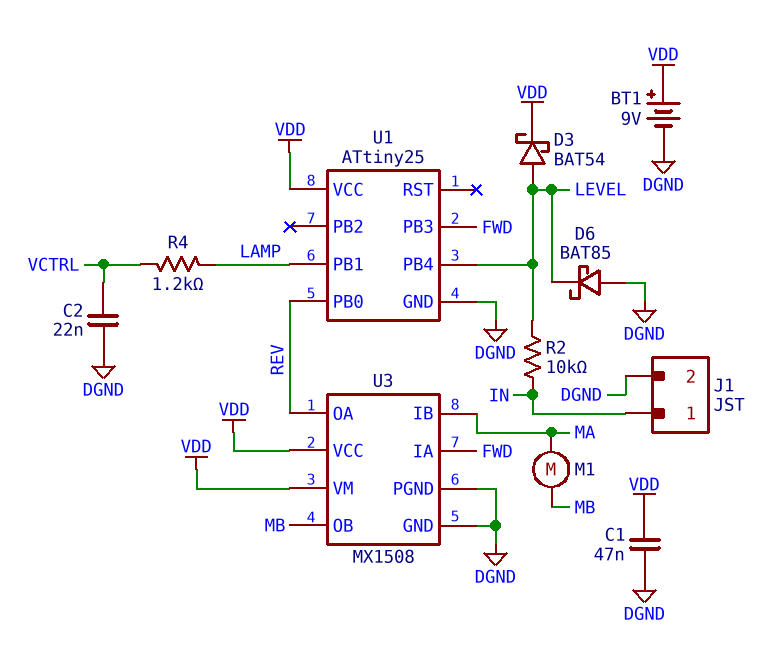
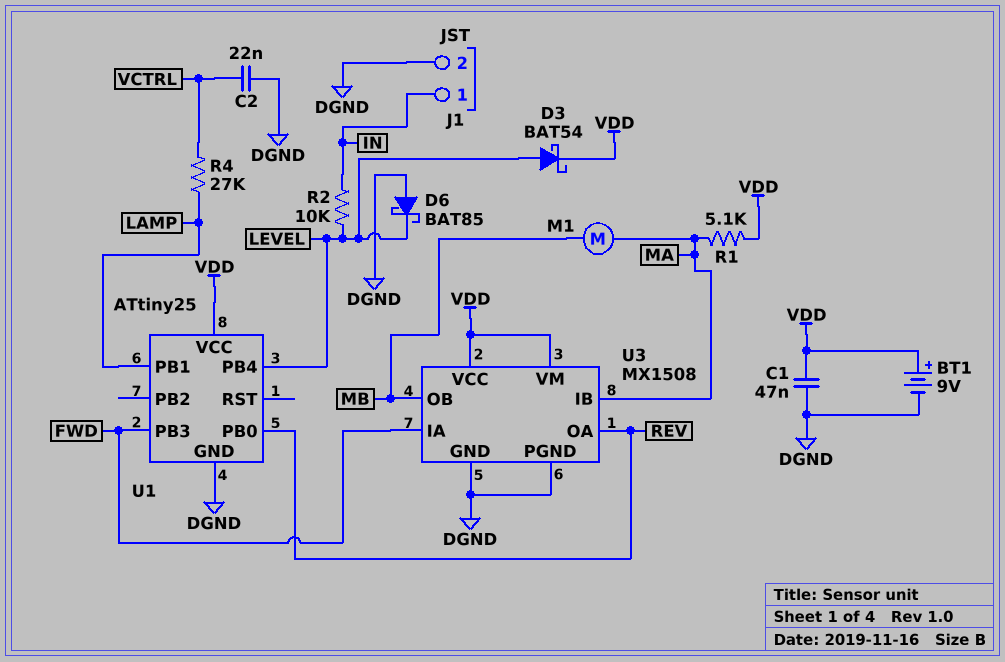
R1: none -> 5.1k (MA, VDD)
R4: 1.2k (LAMP, VCTRL) -> 27k (LAMP, VCTRL)

